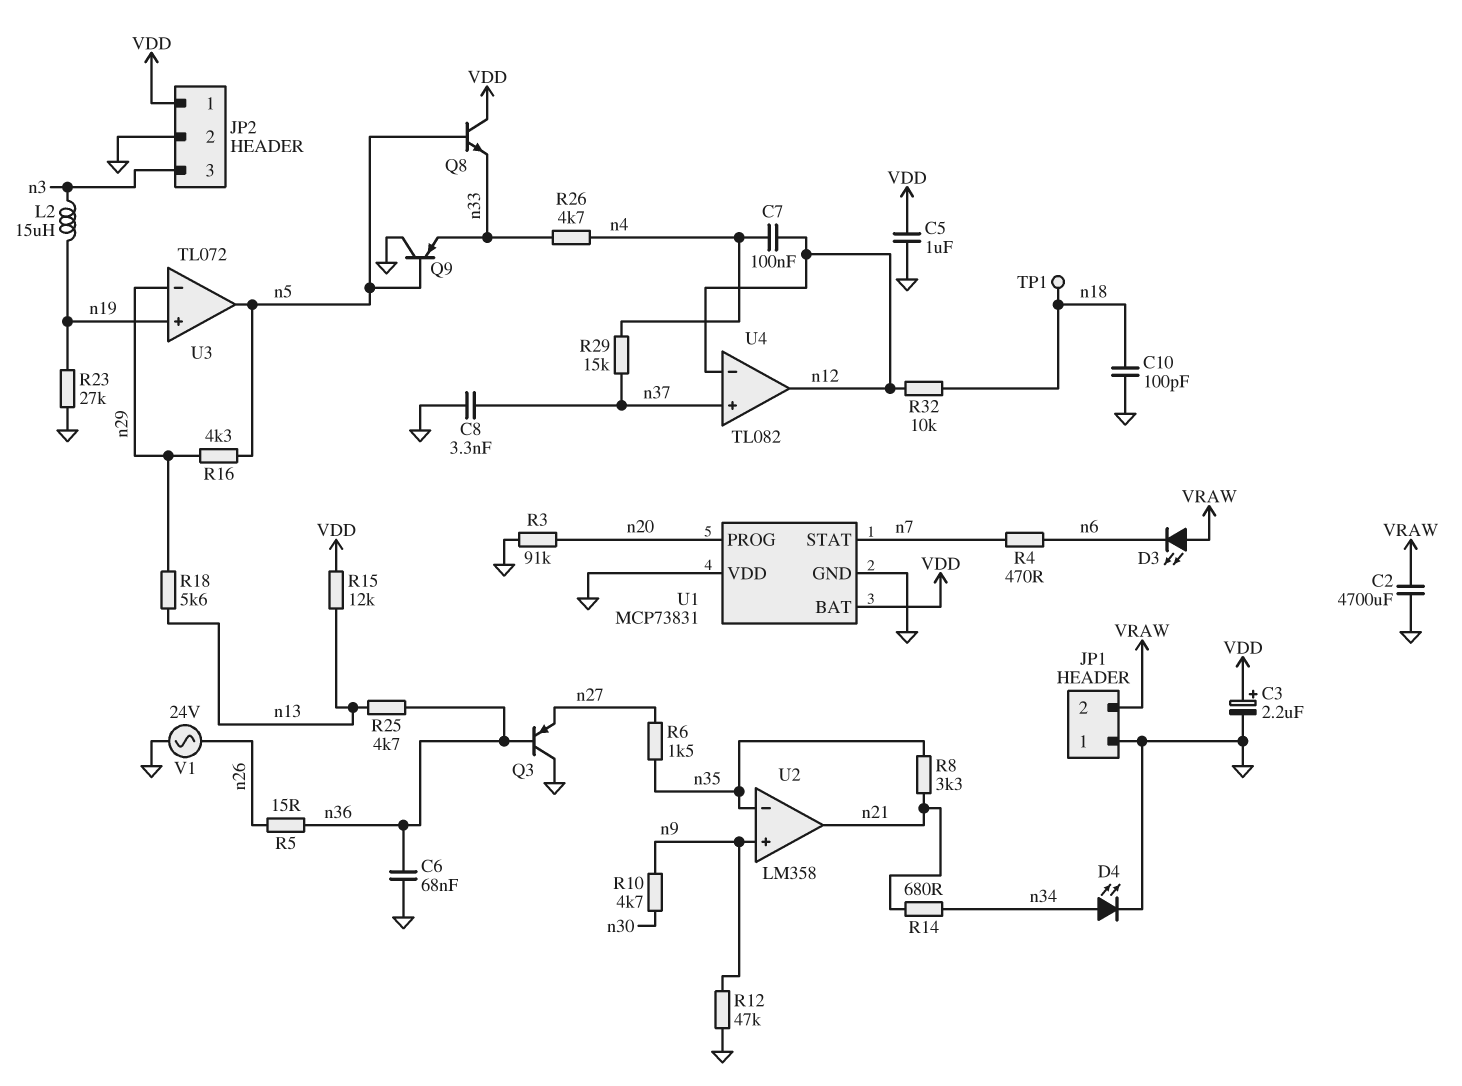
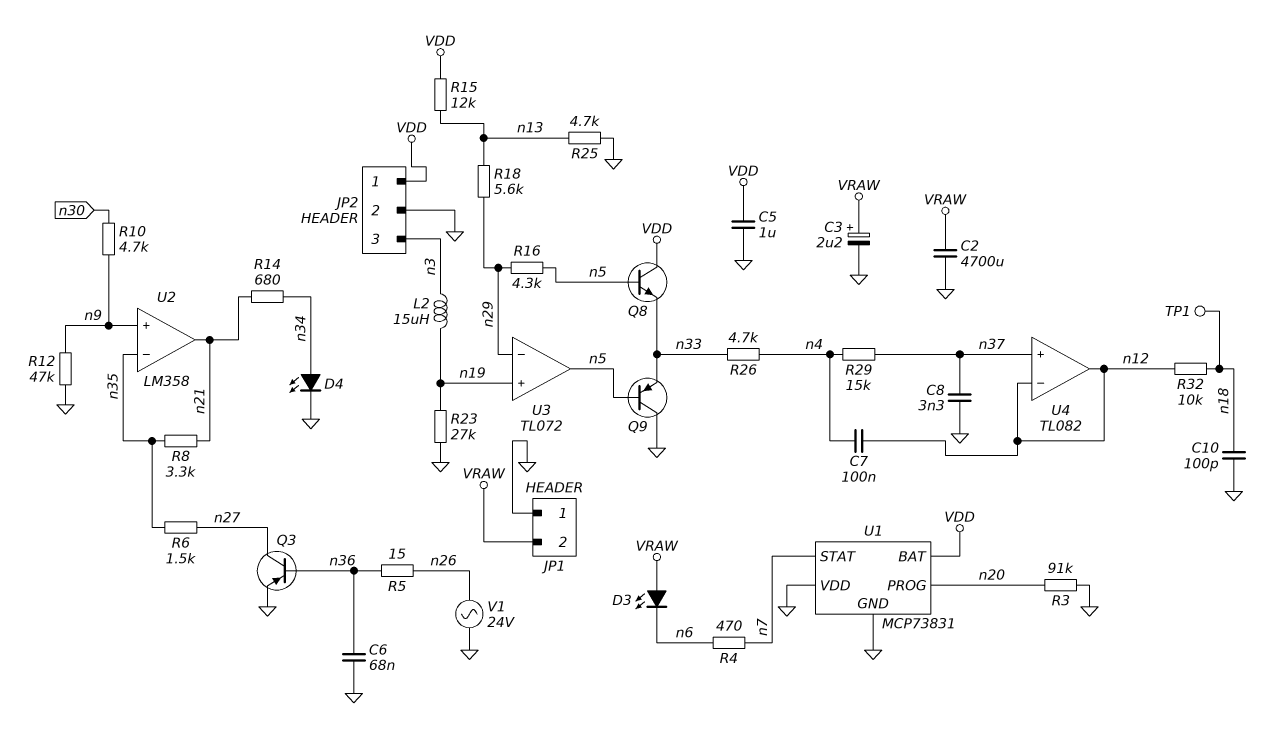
C3: 2.2uF (plus VDD, minus GND) -> 2.2uF (plus VRAW, minus GND)
Q3: PNP (B n36, C GND, E n27) -> PNP (B n36, C n27, E GND)
R25: 4.7k (n13, n36) -> 4.7k (GND, n13)

